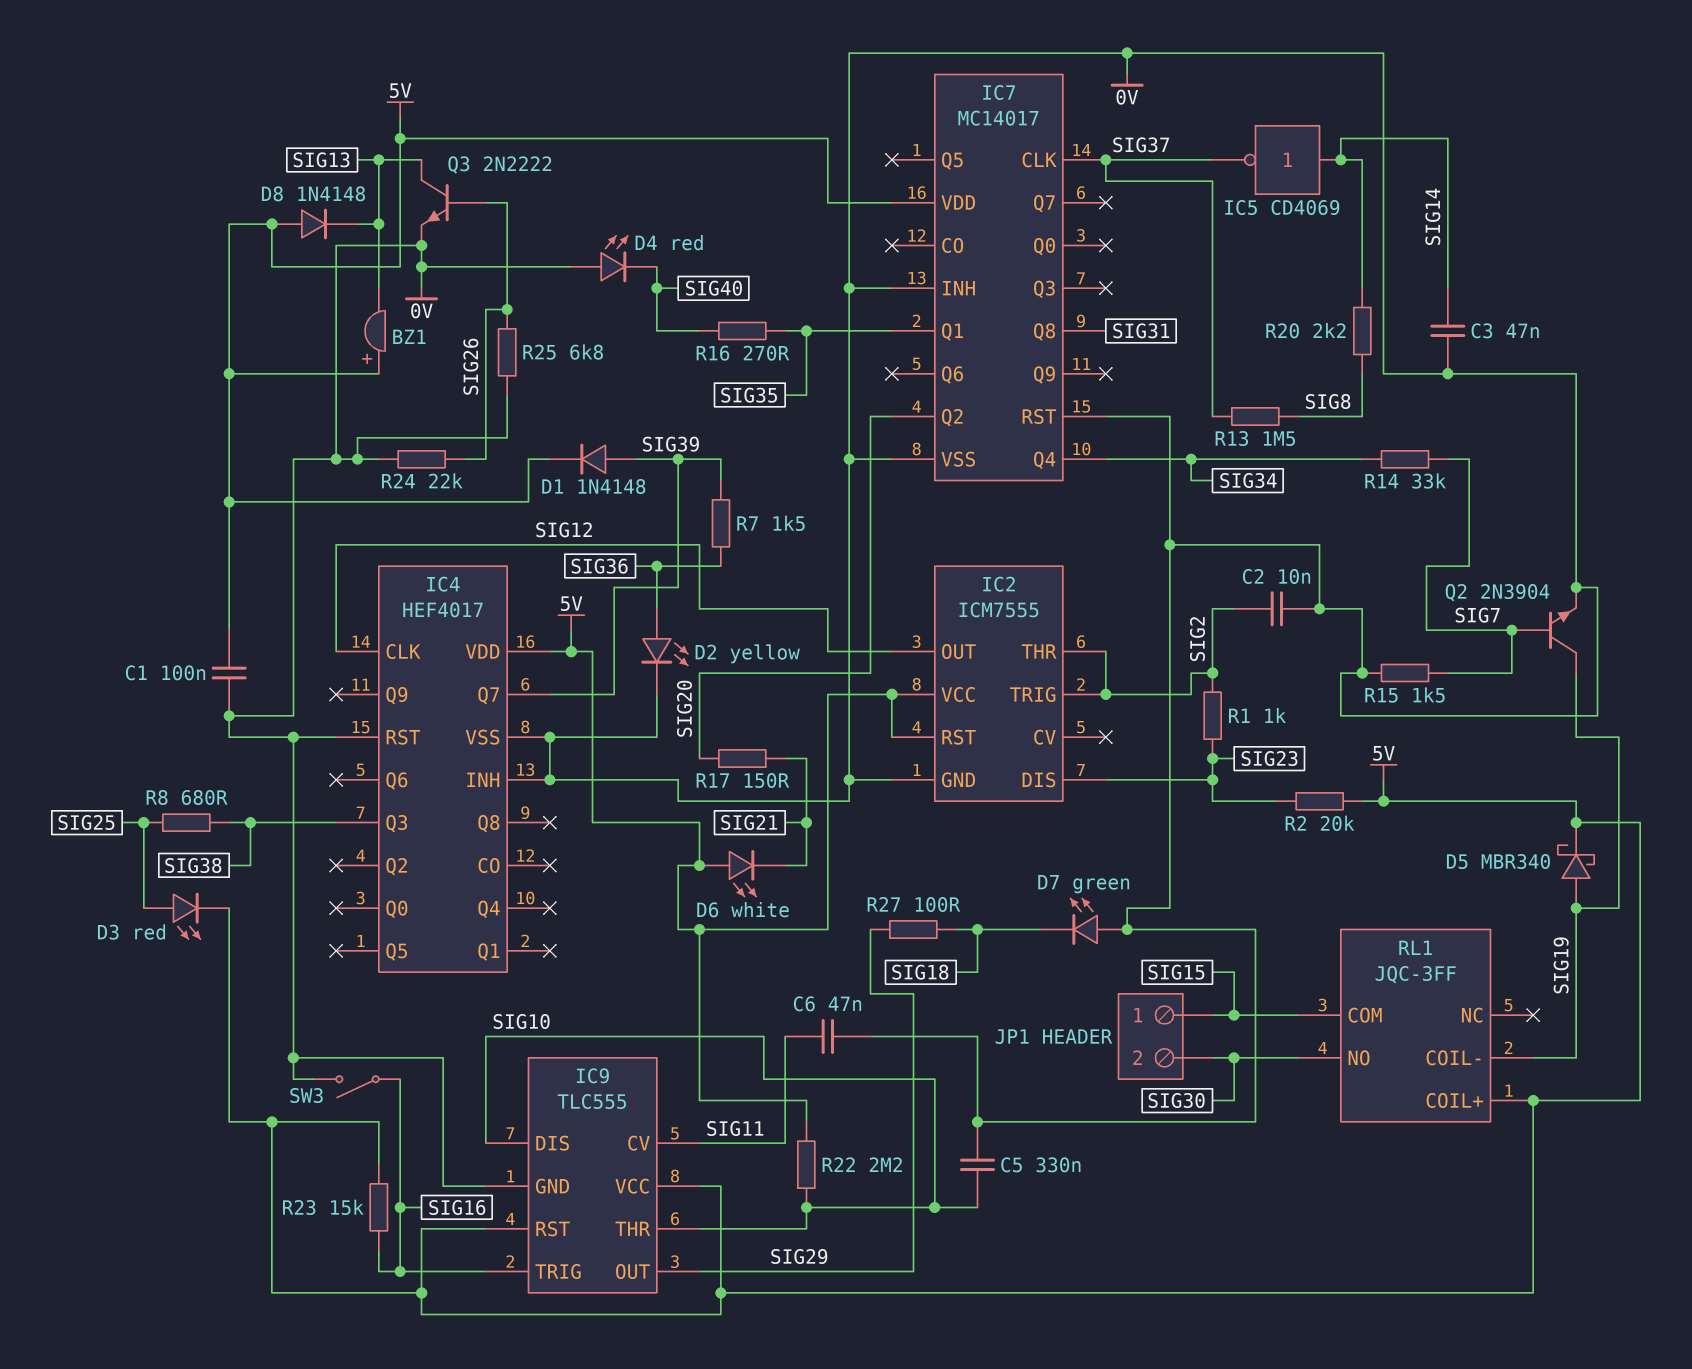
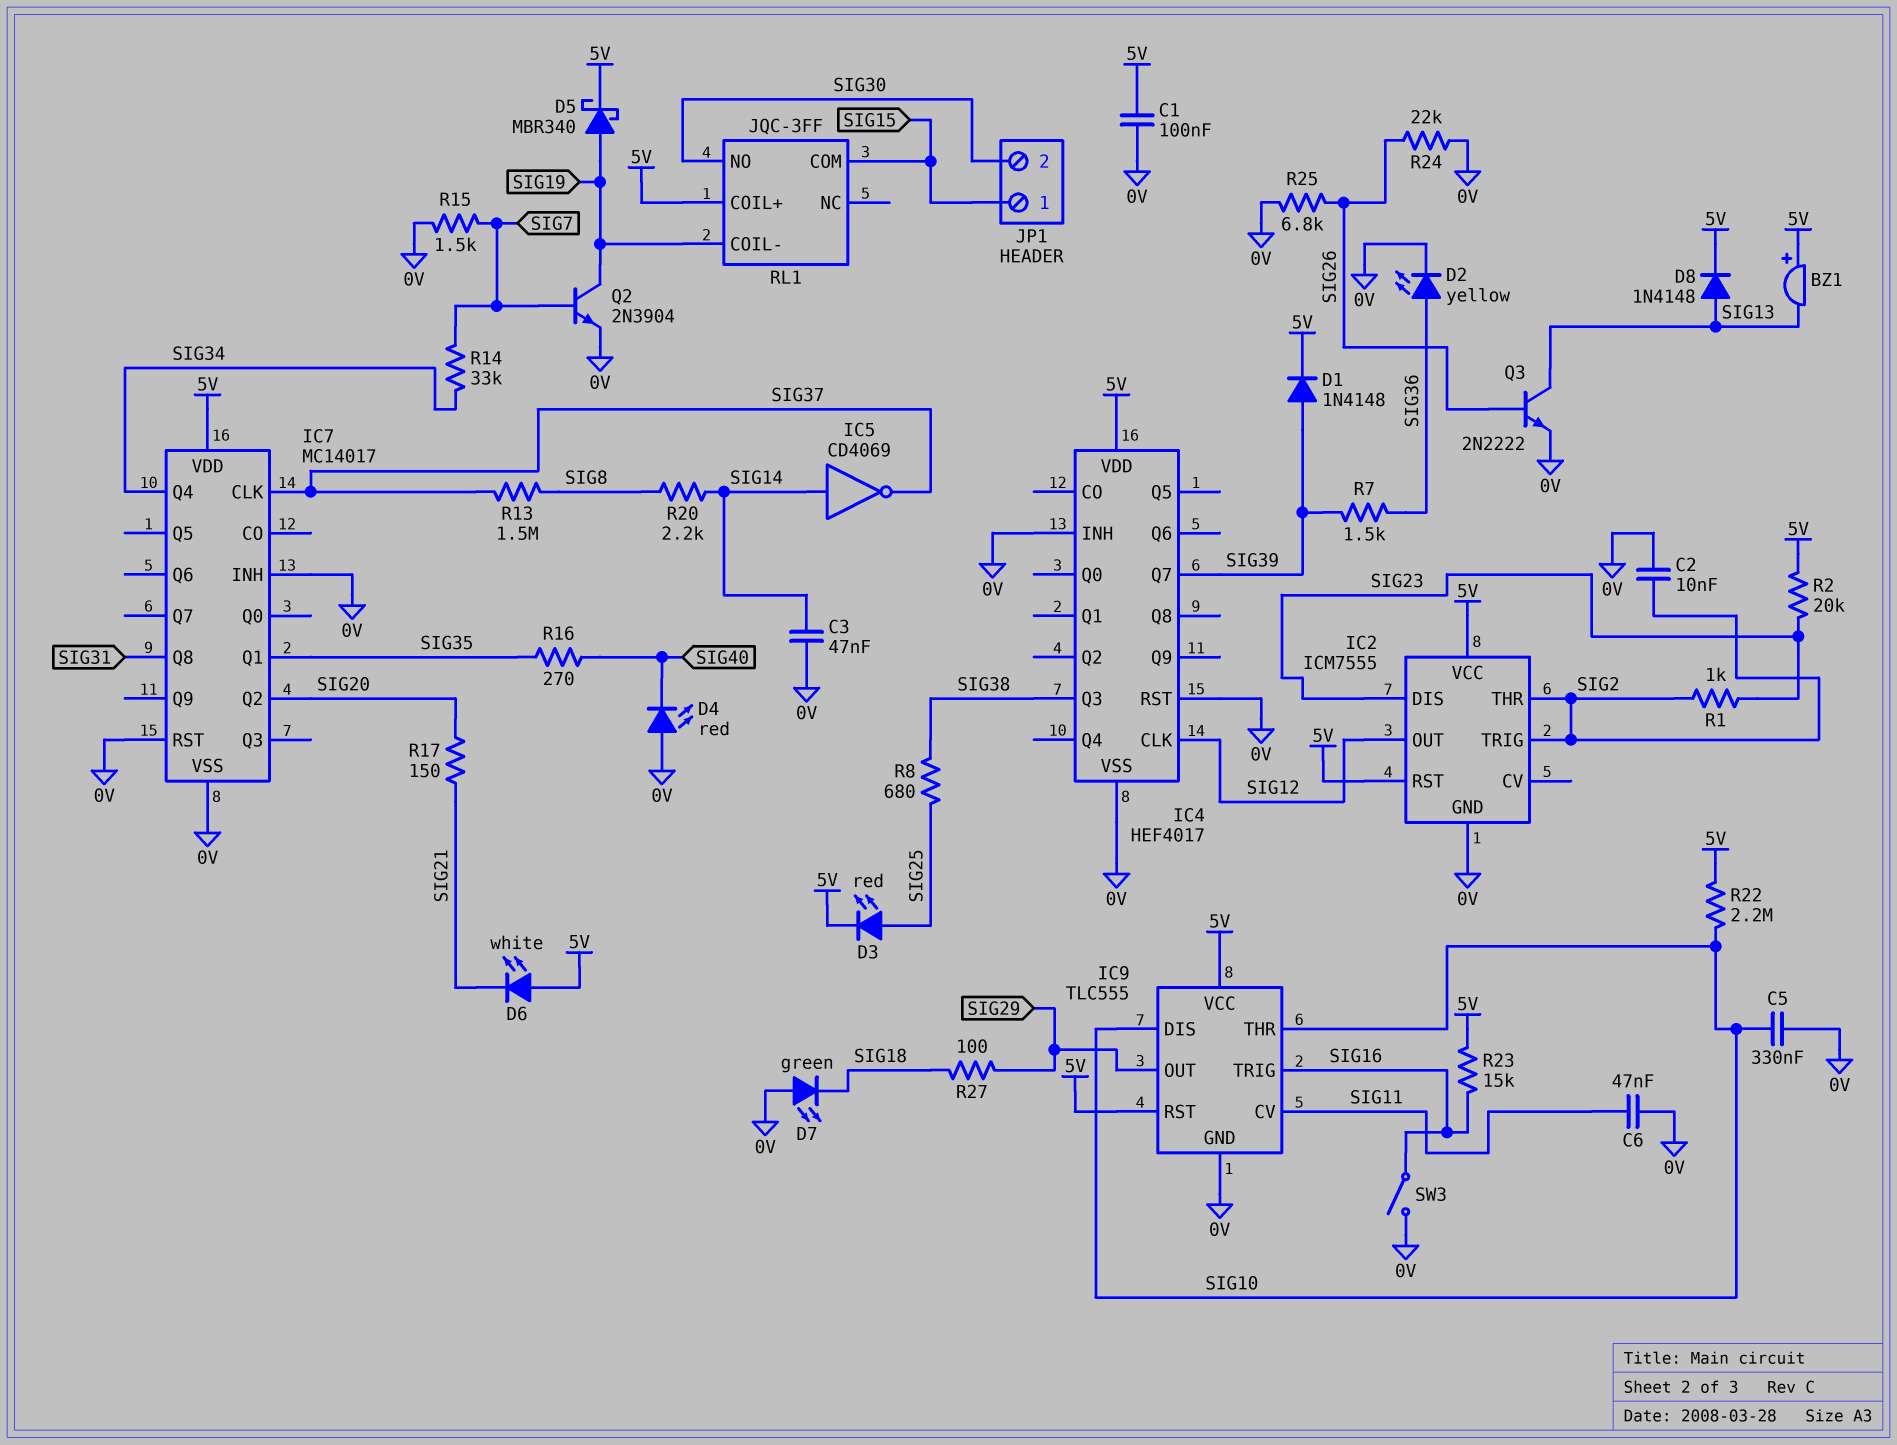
D8: diode 1N4148 (A 5V, K SIG13) -> diode 1N4148 (A SIG13, K 5V)

